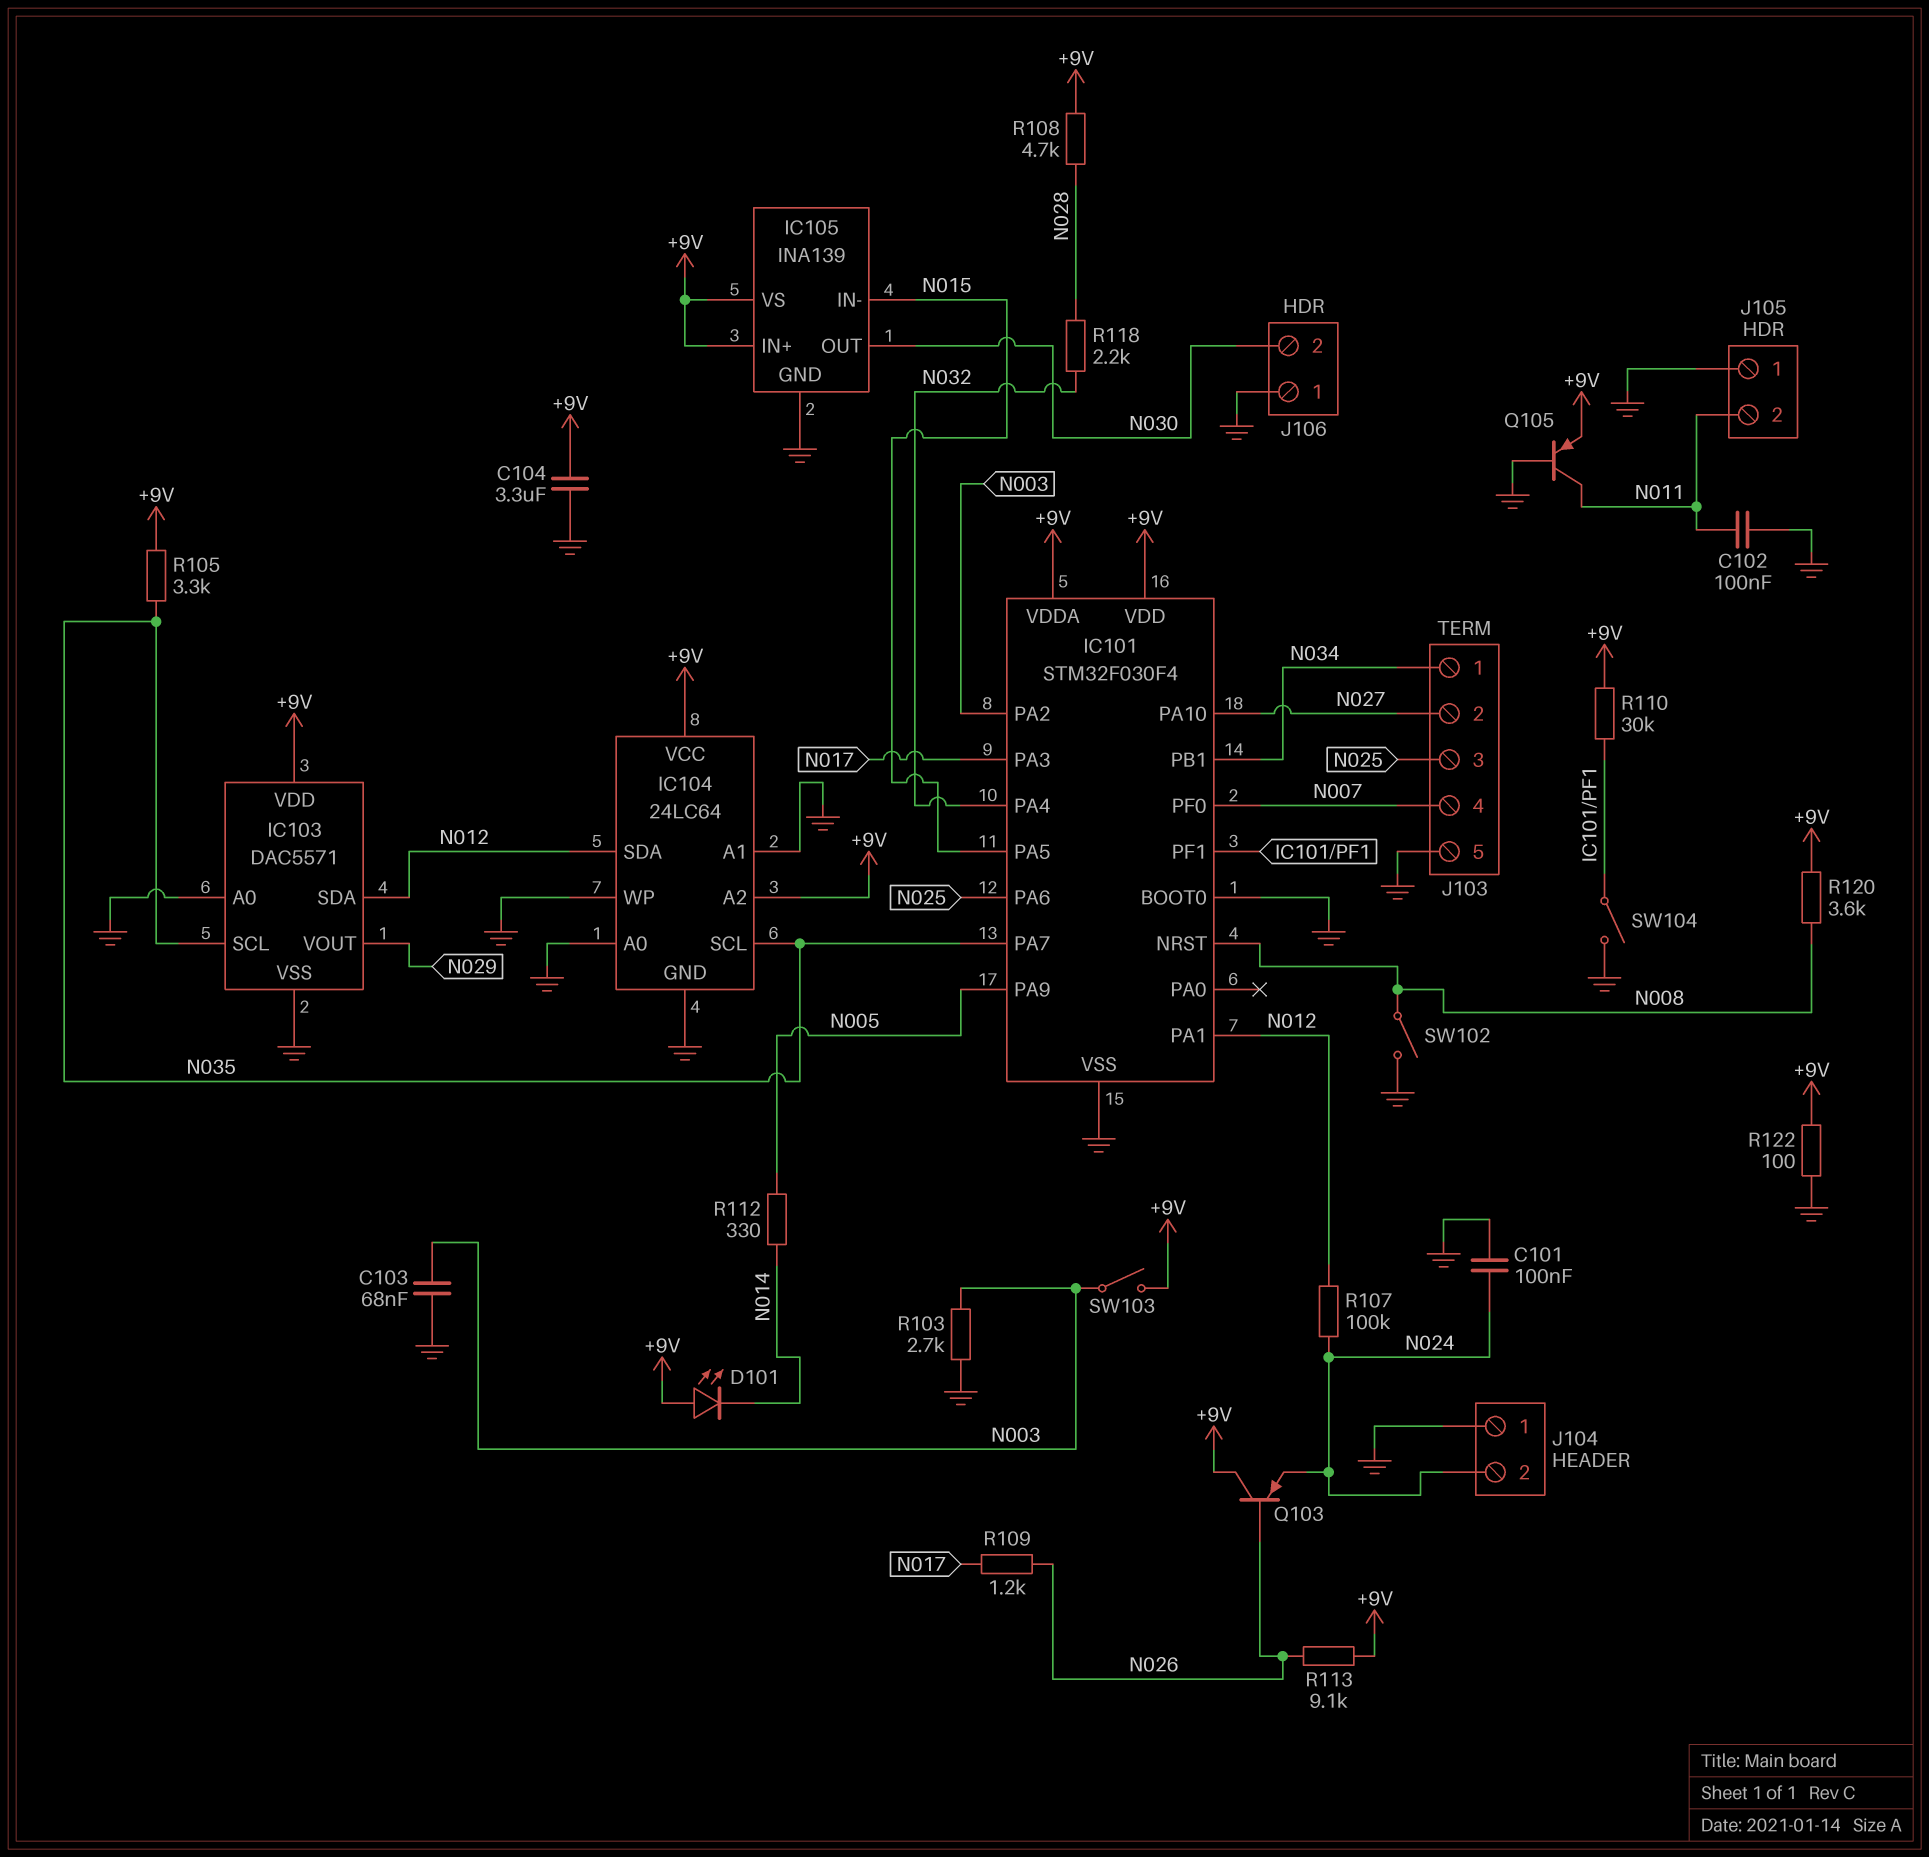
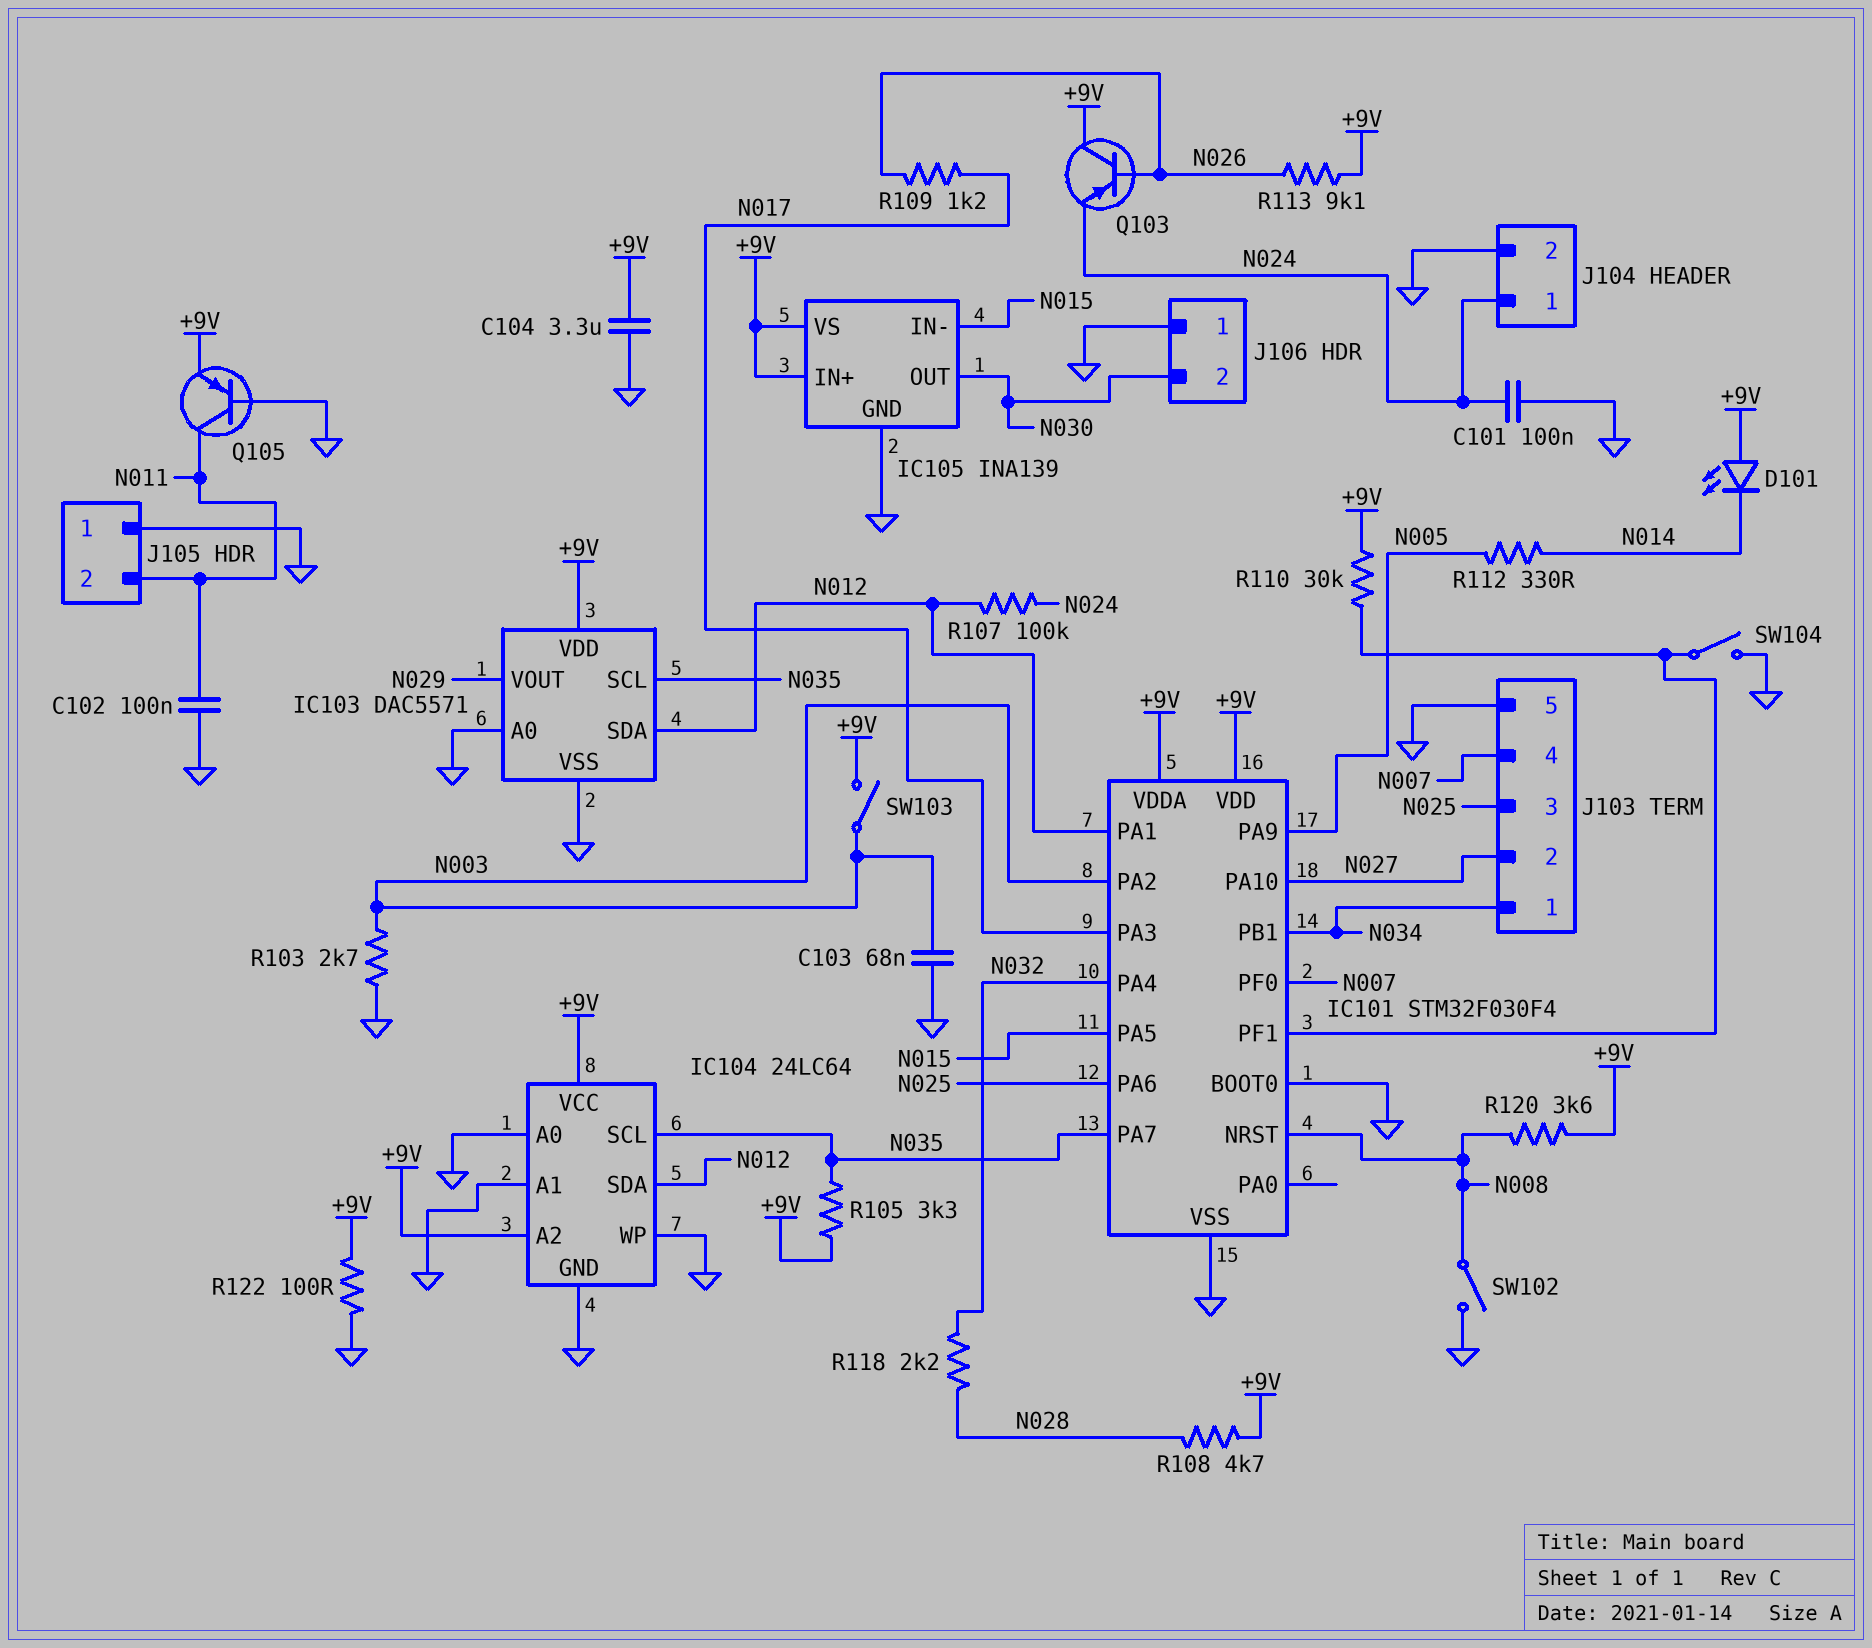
J104 pin 1: GND -> N024
J104 pin 2: N024 -> GND

